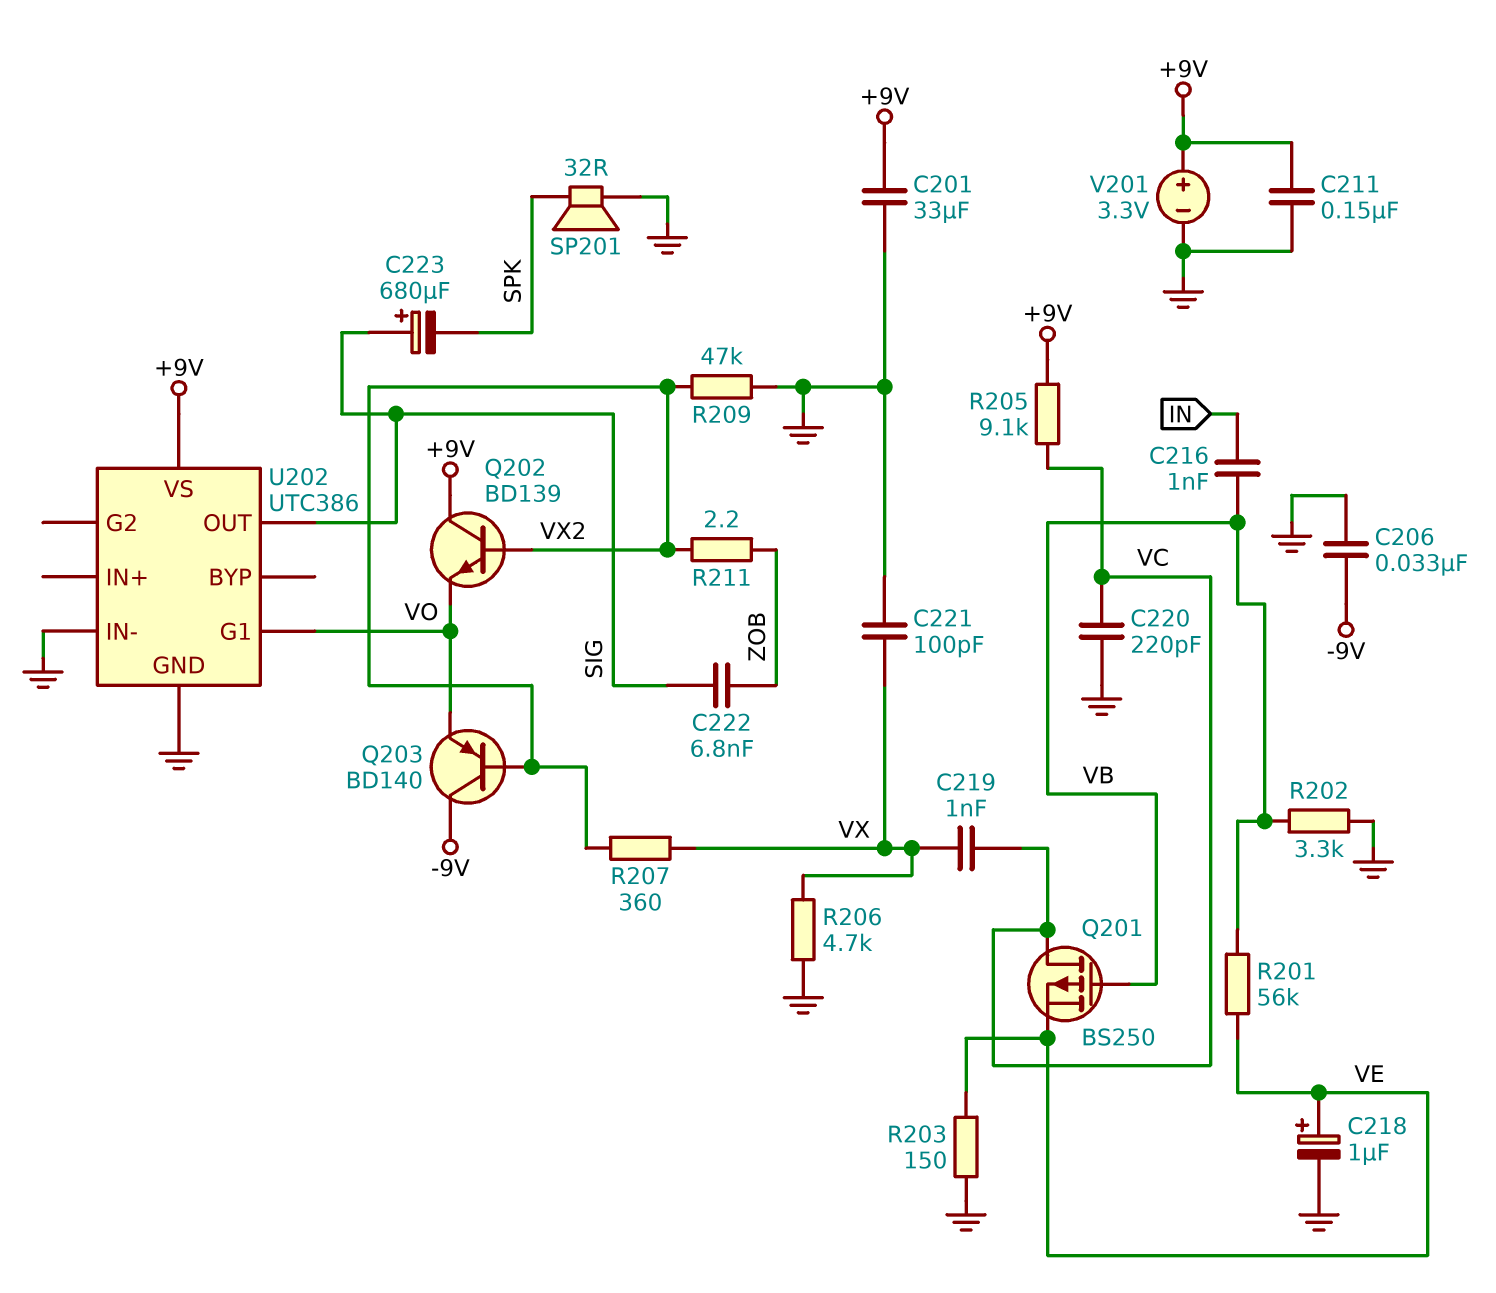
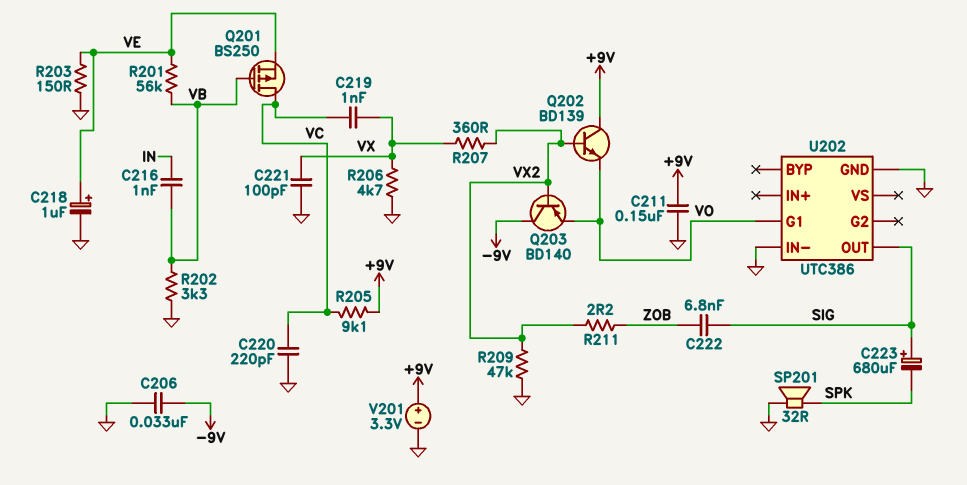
C201: 33uF (+9V, GND) -> none
U202 pin VS: +9V -> none

